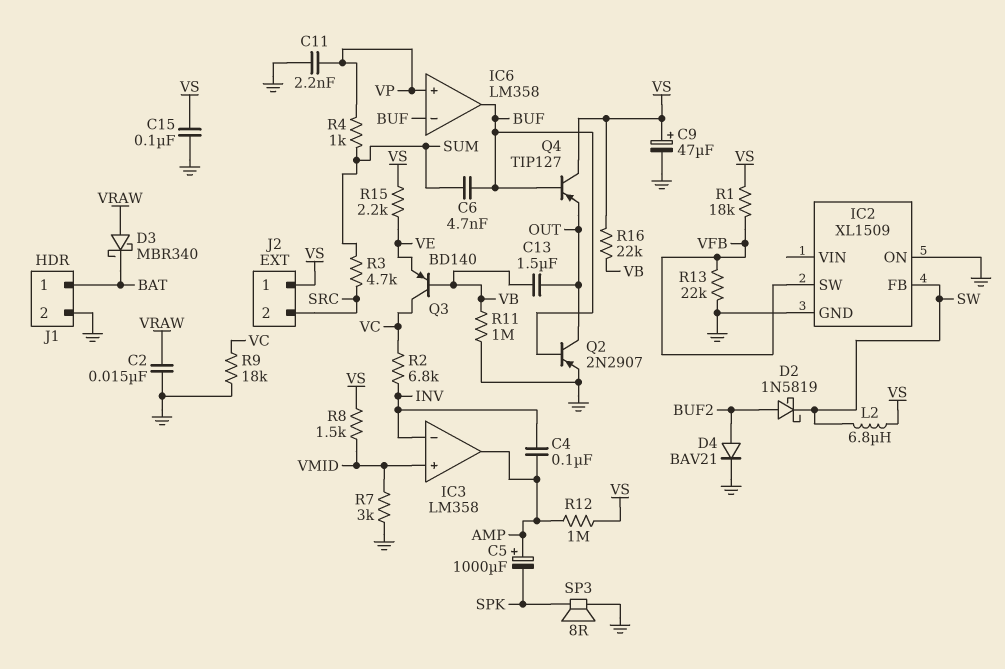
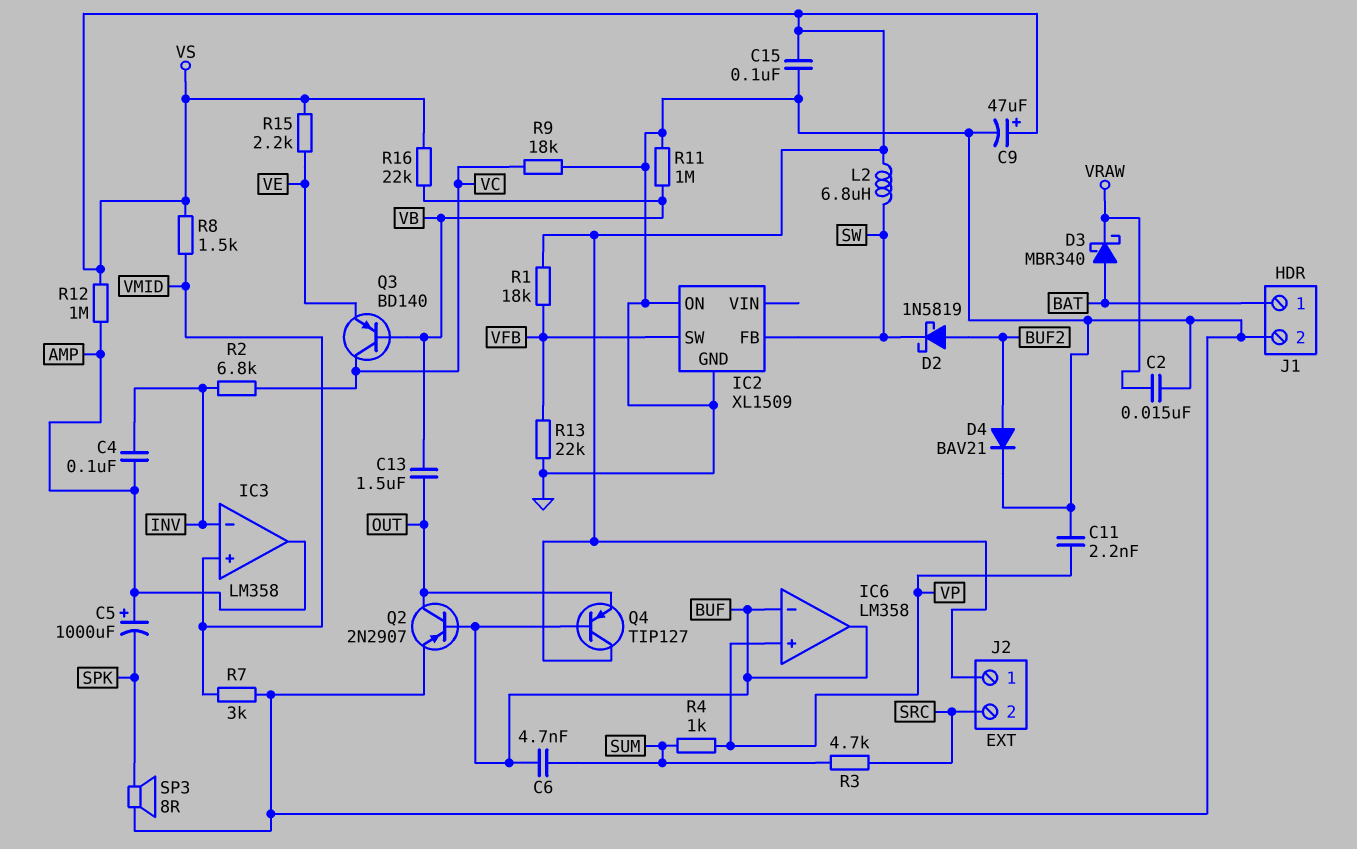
D3: schottky MBR340 (A VRAW, K BAT) -> schottky MBR340 (A BAT, K VRAW)

